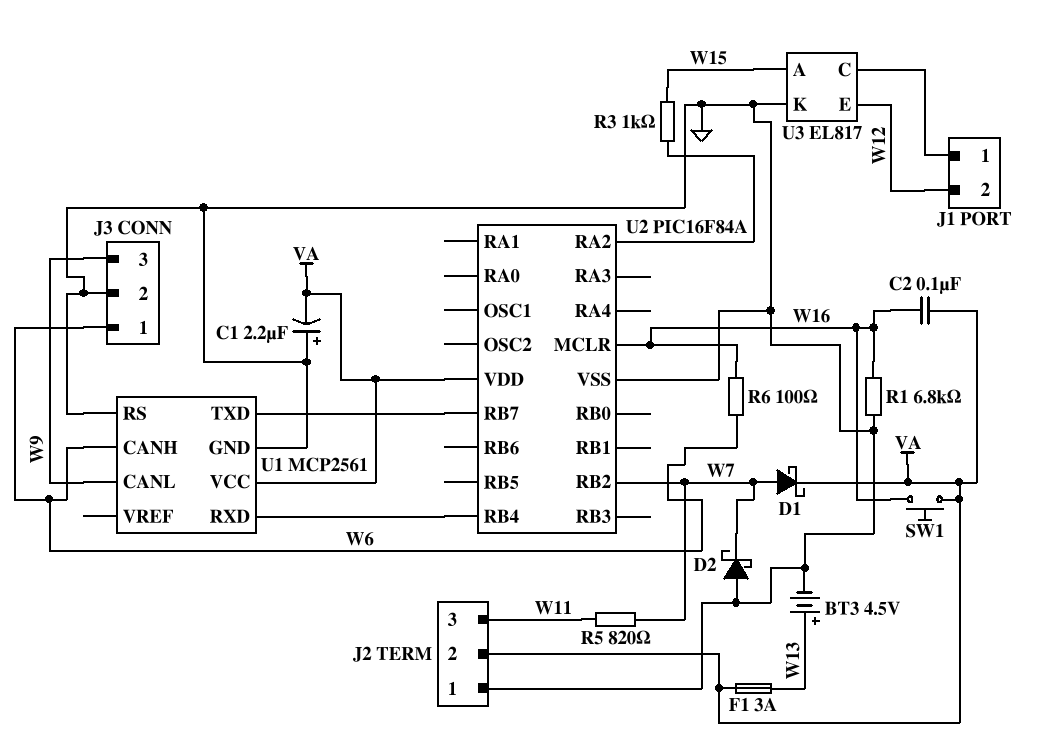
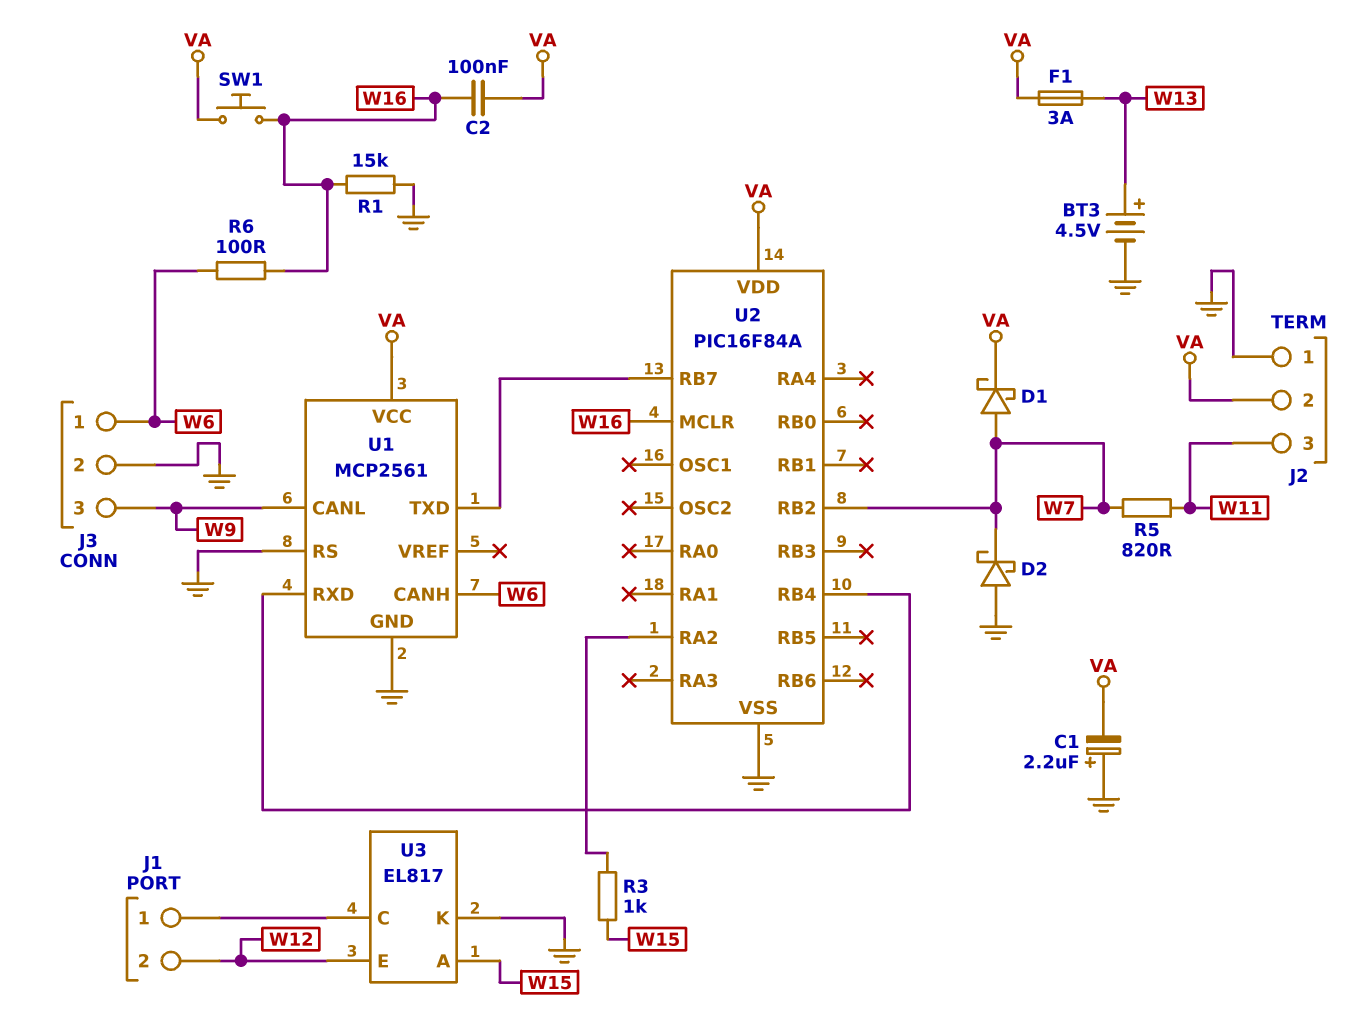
R1: 6.8k (GND, W16) -> 15k (GND, W16)

